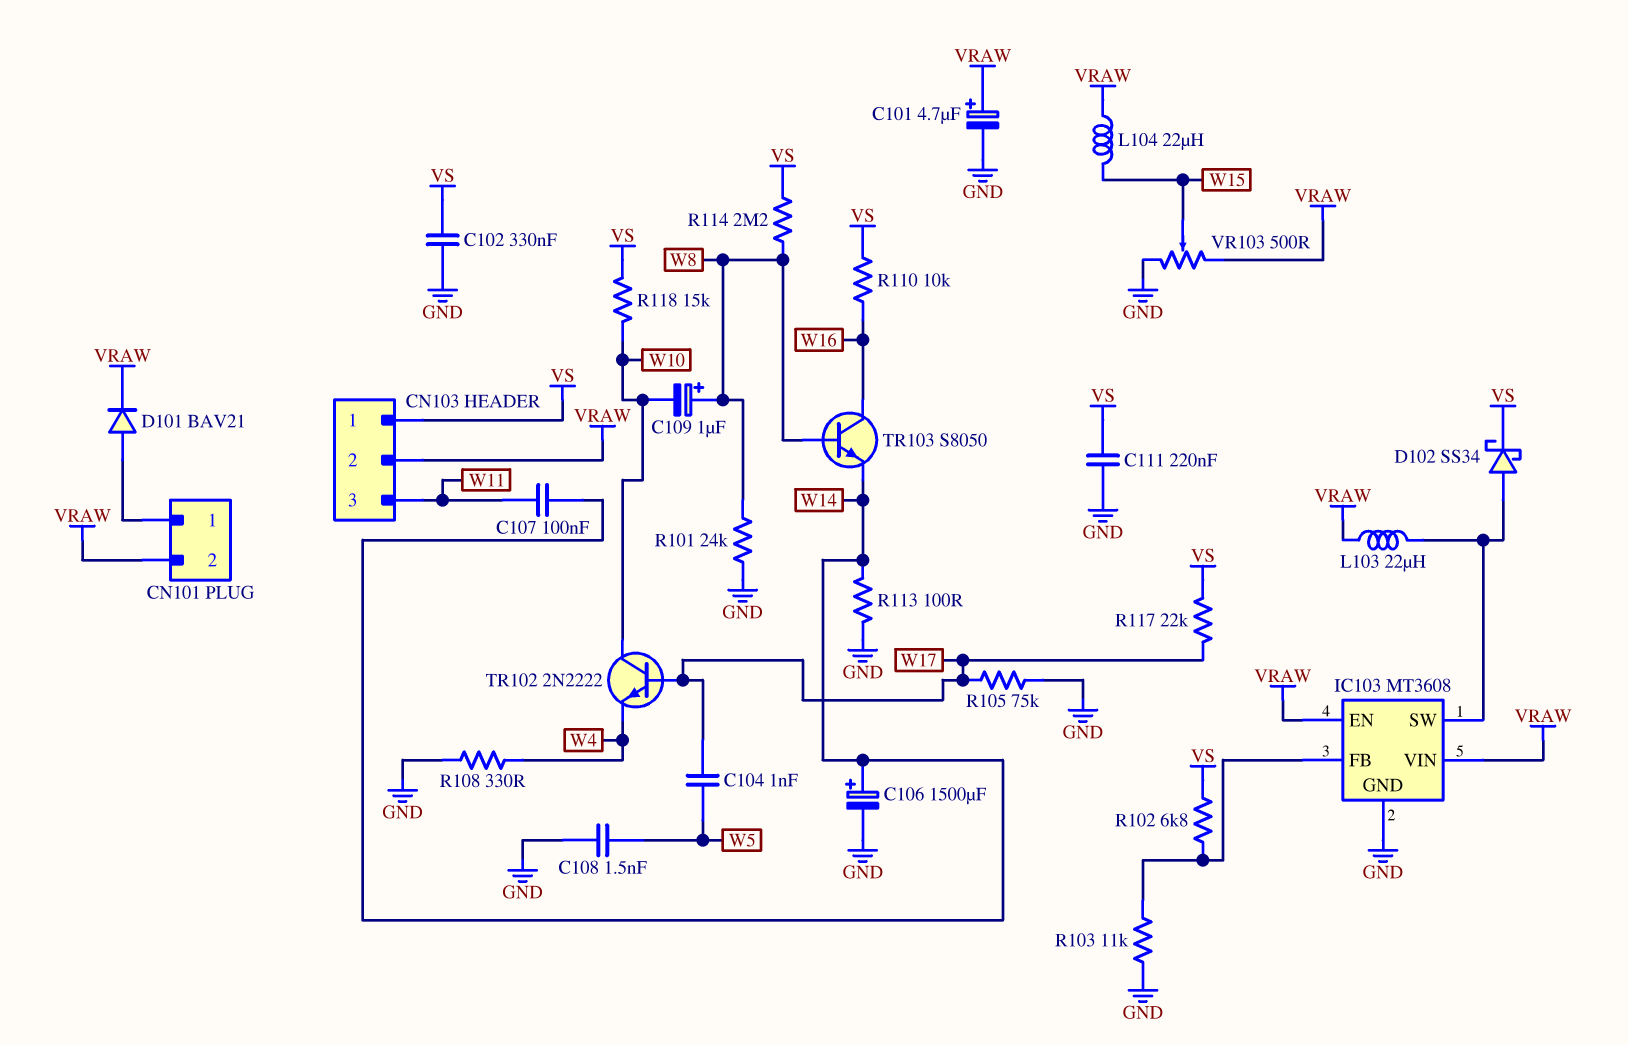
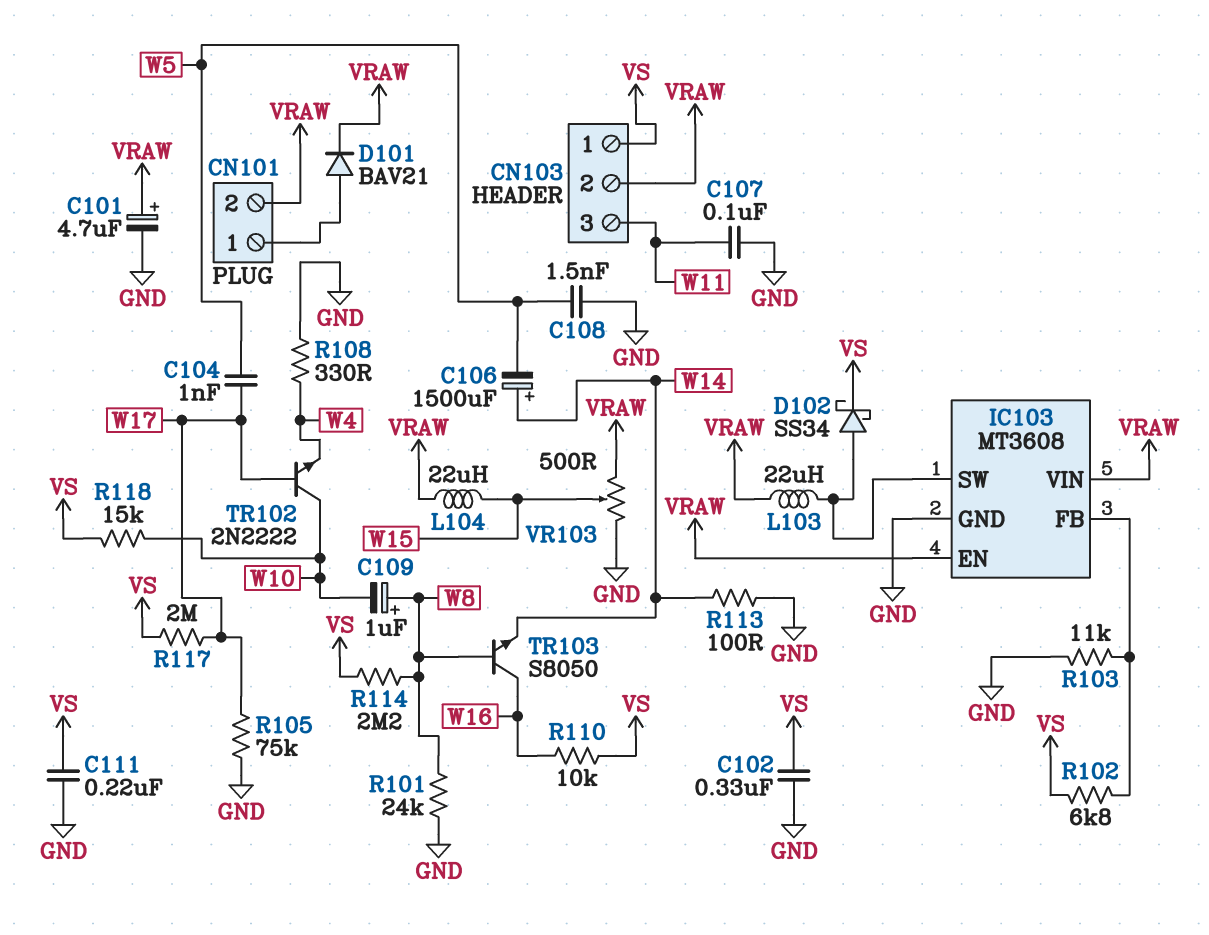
C106: 1500uF (plus W14, minus GND) -> 1500uF (plus W14, minus W5)
C107: 100nF (W11, W14) -> 100nF (GND, W11)
R117: 22k (VS, W17) -> 2M (VS, W17)

